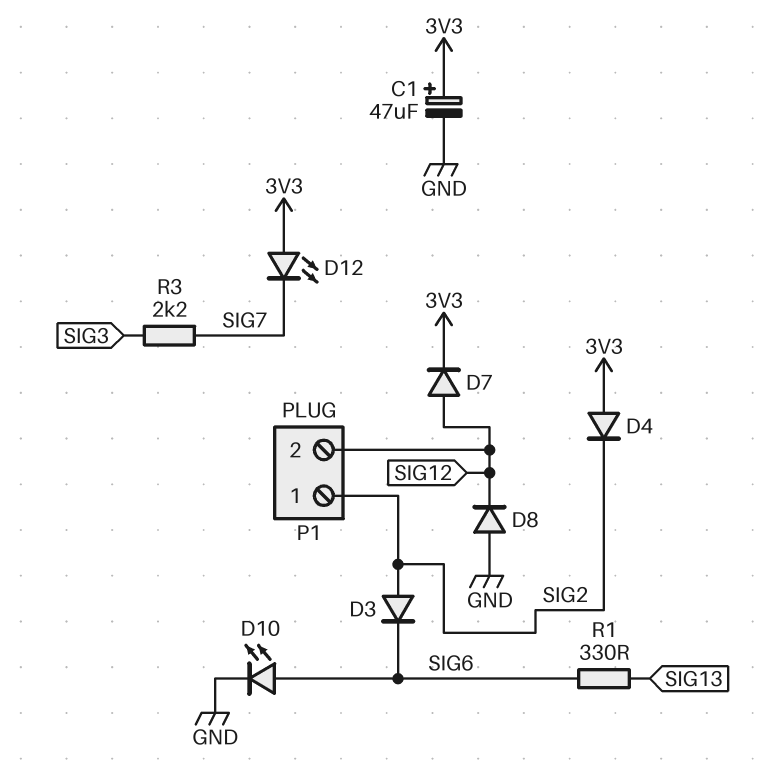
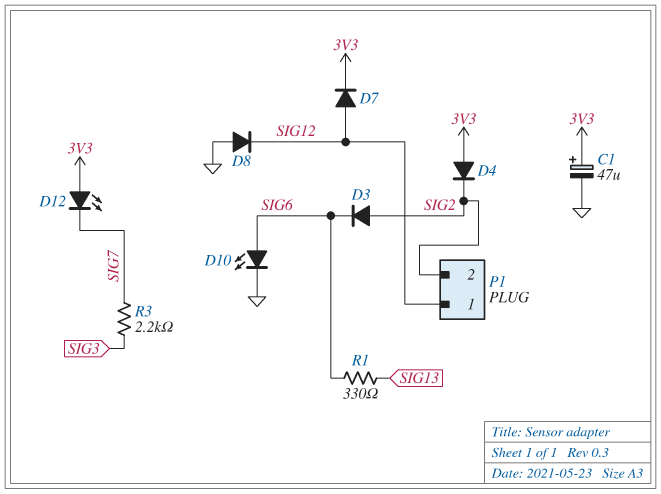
P1 pin 1: SIG2 -> SIG12
P1 pin 2: SIG12 -> SIG2

